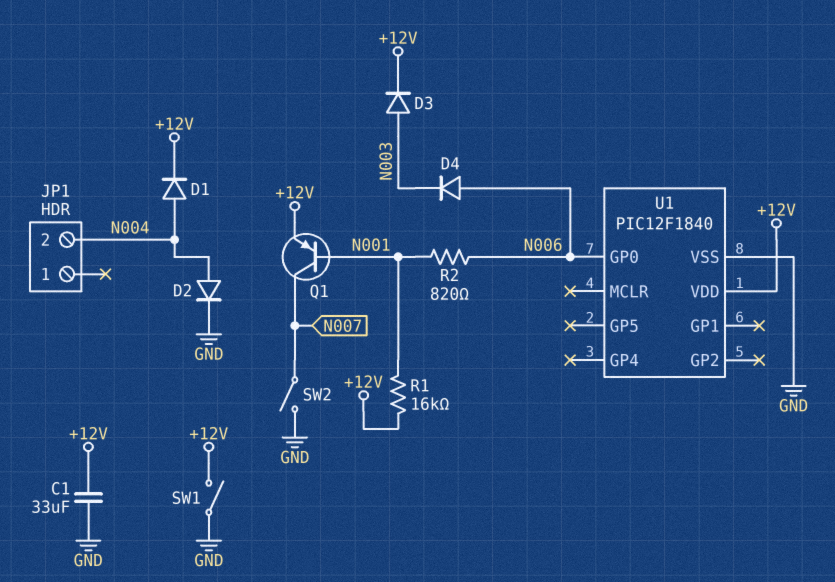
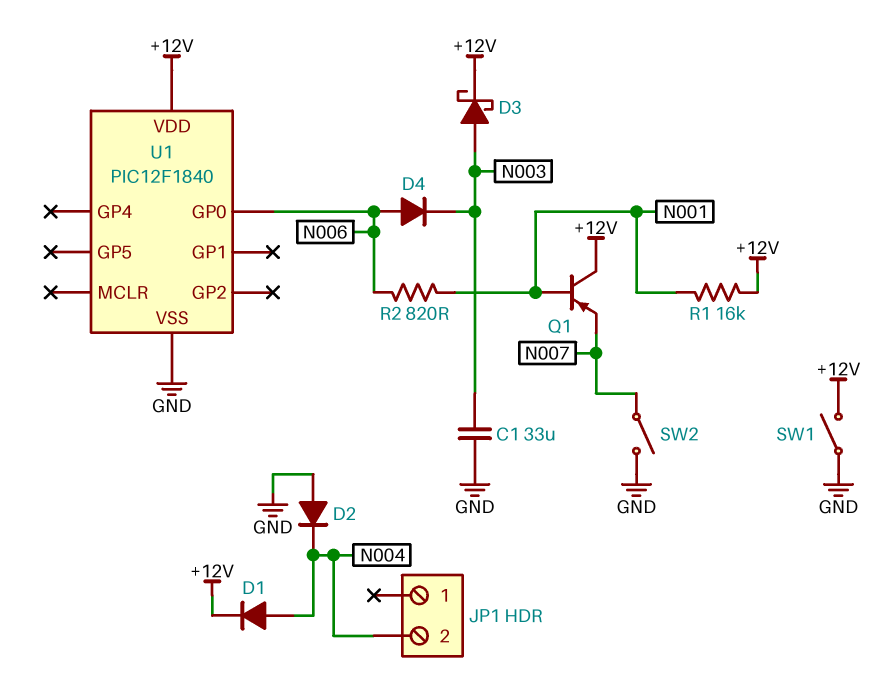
C1: 33uF (+12V, GND) -> 33uF (GND, N003)
D2: diode (A N004, K GND) -> diode (A GND, K N004)
D3: diode (A N003, K +12V) -> schottky (A N003, K +12V)
Q1: PNP (B N001, C N007, E +12V) -> PNP (B N001, C +12V, E N007)

